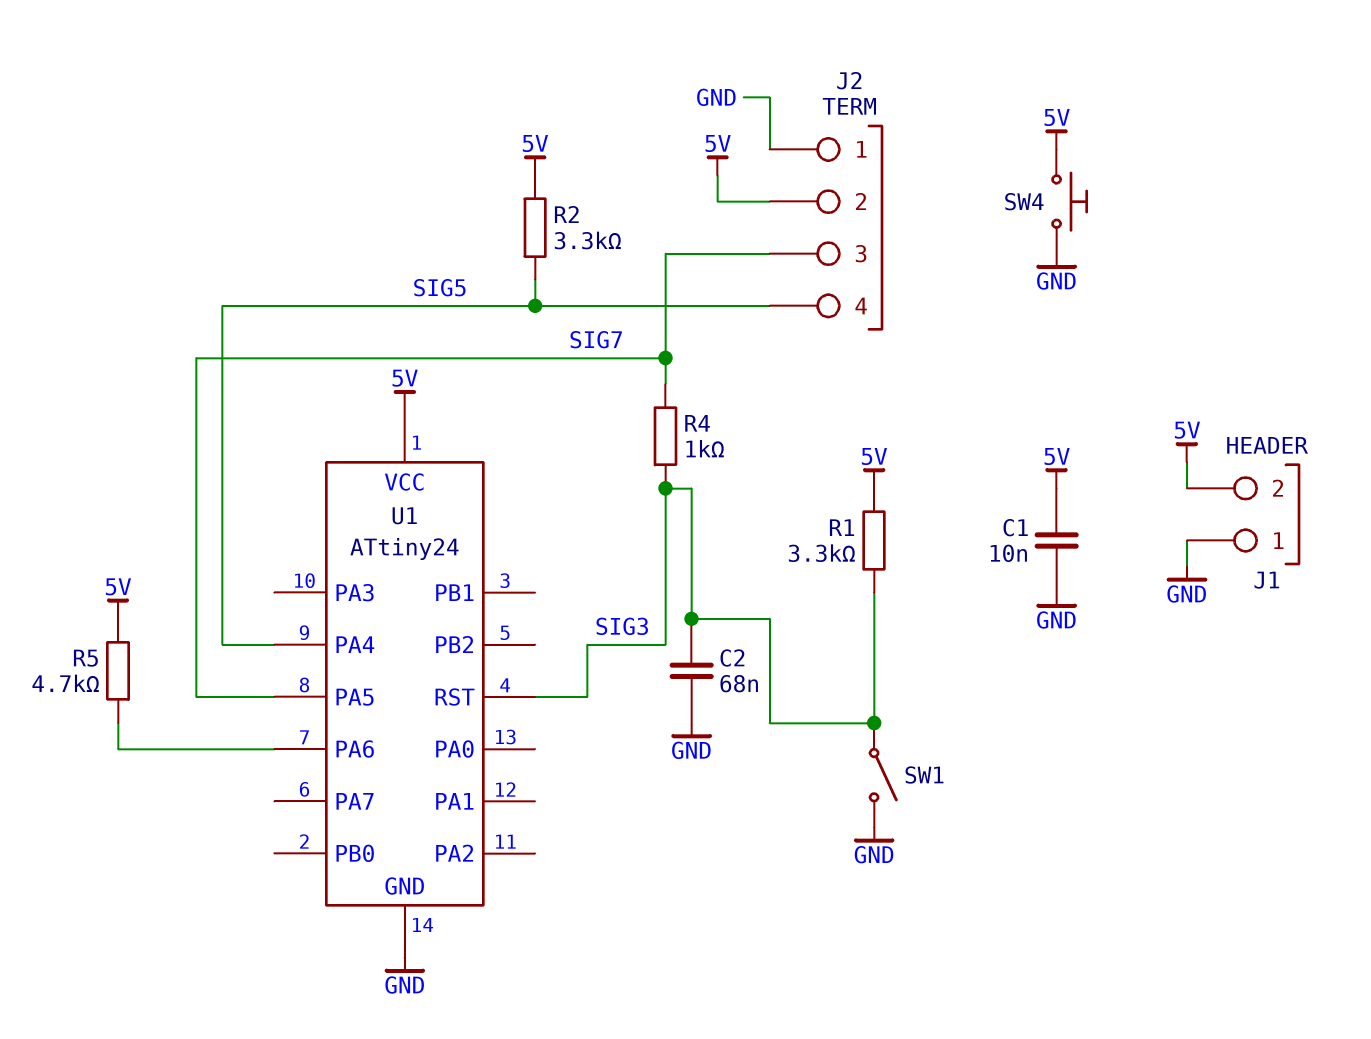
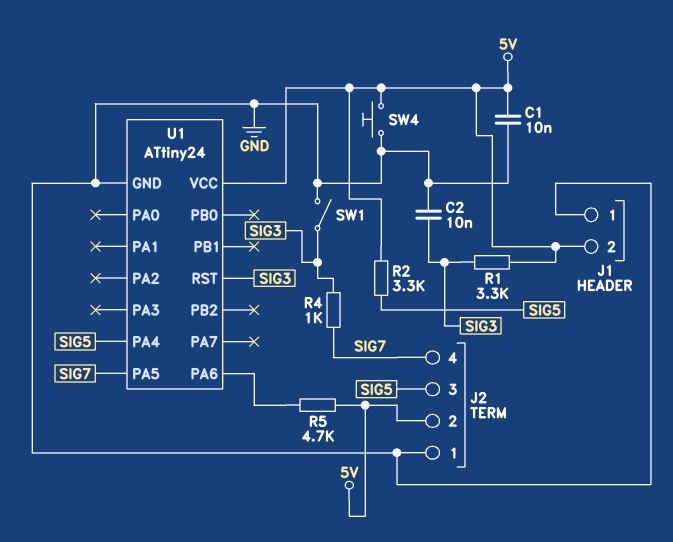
C2: 68nF (GND, SIG3) -> 10nF (GND, SIG3)
J2 pin 3: SIG7 -> SIG5
J2 pin 4: SIG5 -> SIG7

